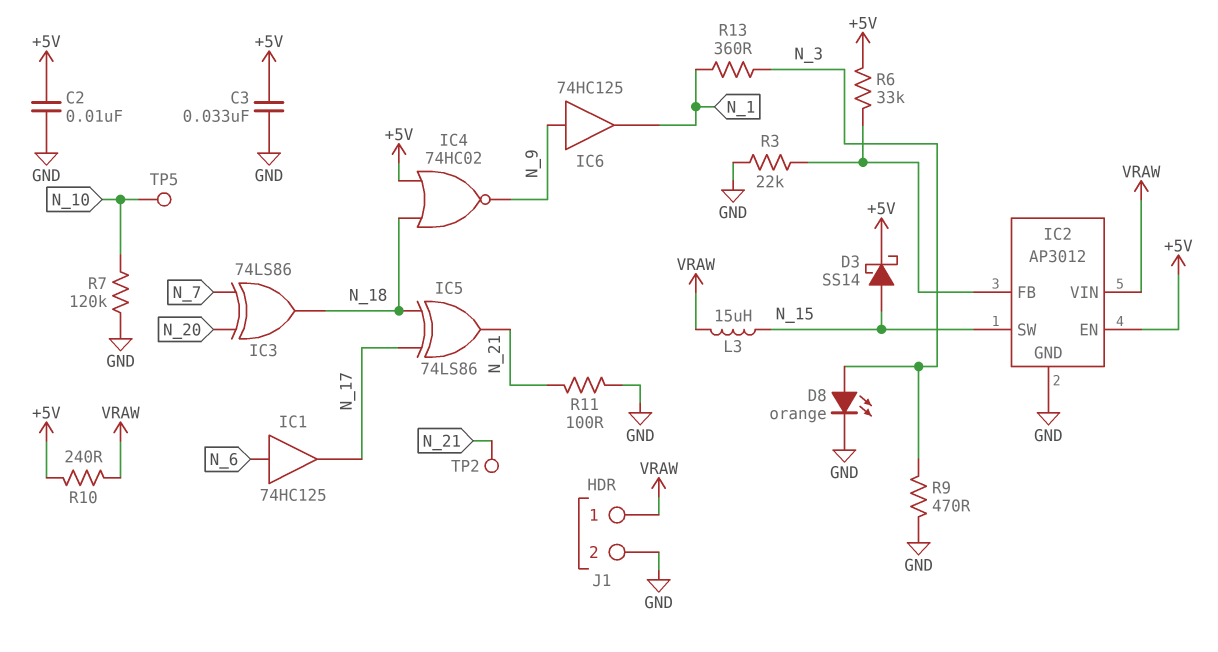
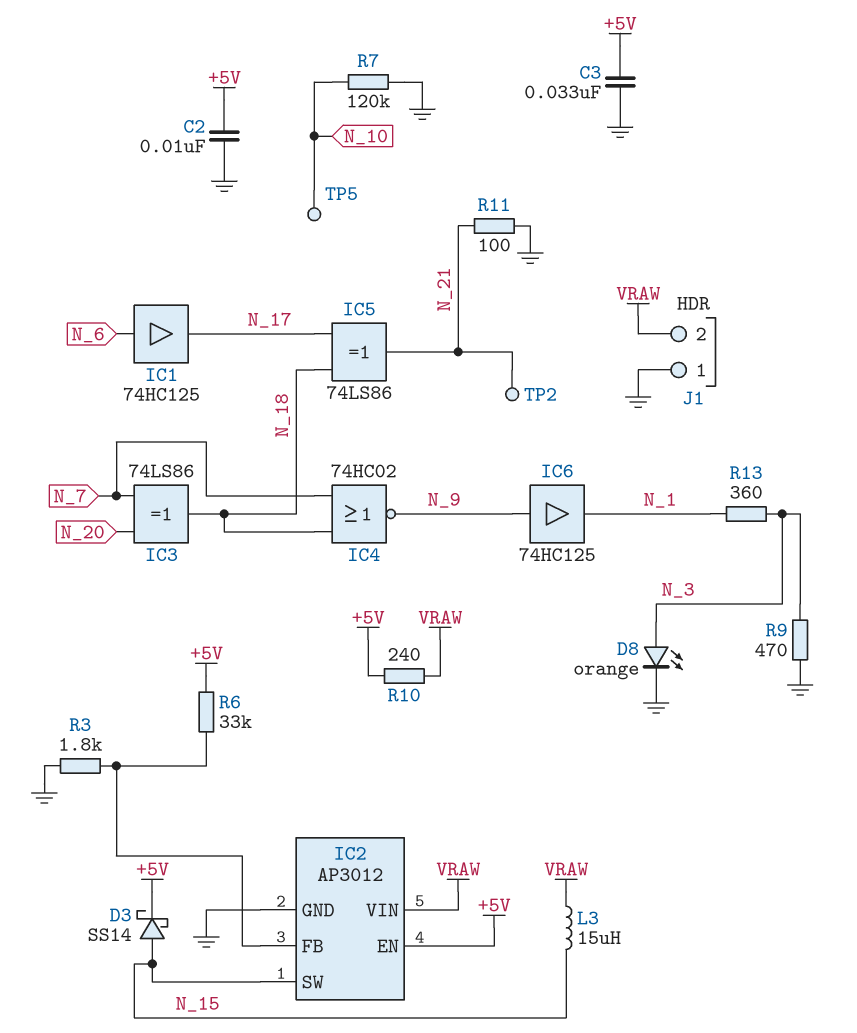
IC4: NOR 74HC02 (in +5V, in N_18, out N_9) -> NOR 74HC02 (in N_7, in N_18, out N_9)
J1 pin 1: VRAW -> GND
J1 pin 2: GND -> VRAW
R3: 22k (GND, IC2/FB) -> 1.8k (GND, IC2/FB)

